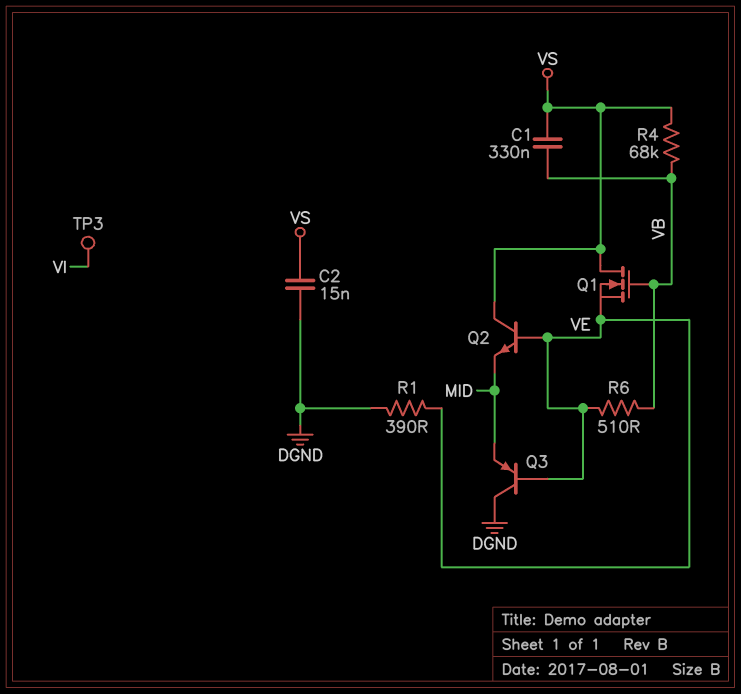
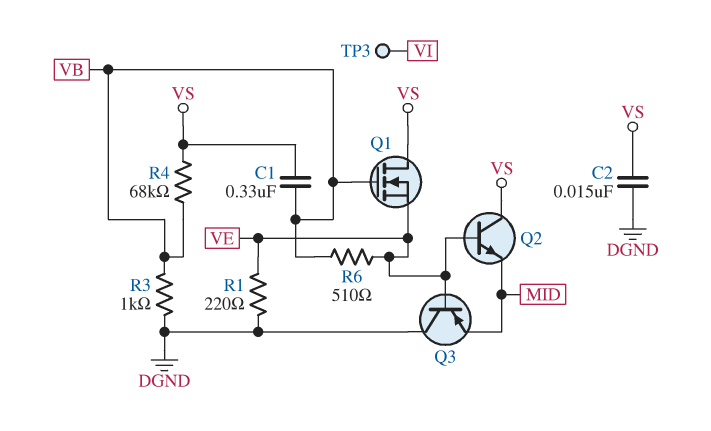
R1: 390 (DGND, VE) -> 220 (DGND, VE)
R3: none -> 1k (DGND, VB)

